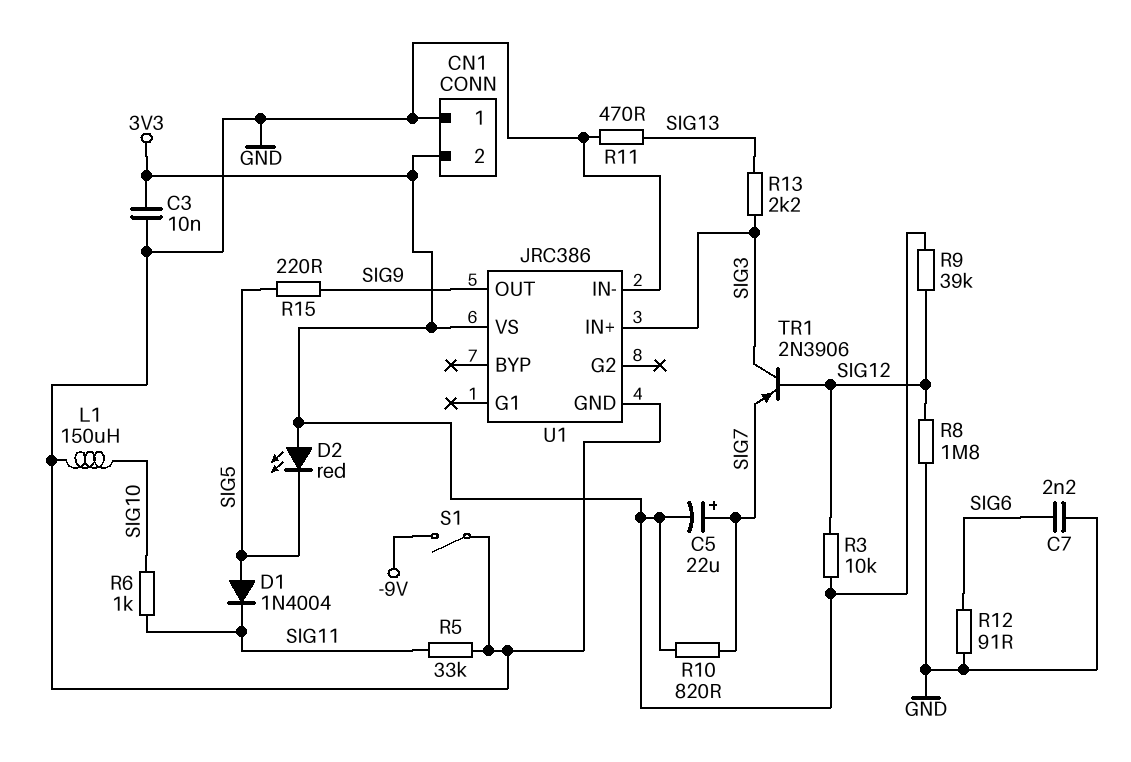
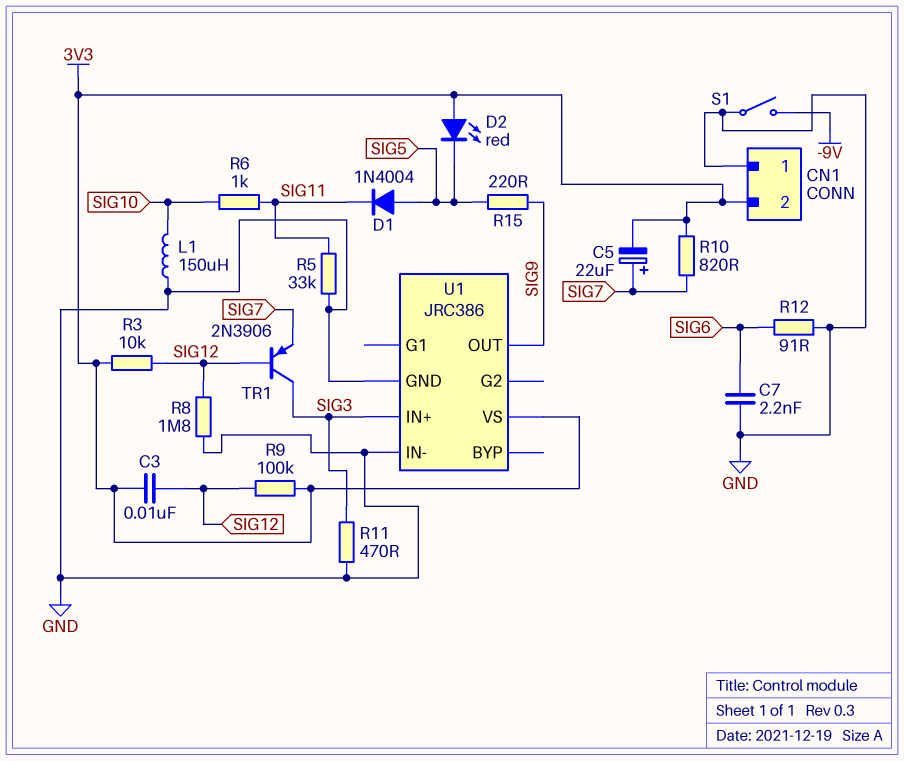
C3: 10nF (3V3, GND) -> 10nF (3V3, SIG12)
R9: 39k (3V3, SIG12) -> 100k (3V3, SIG12)
R11: 470 (GND, SIG13) -> 470 (GND, SIG3)
R13: 2.2k (SIG3, SIG13) -> none

